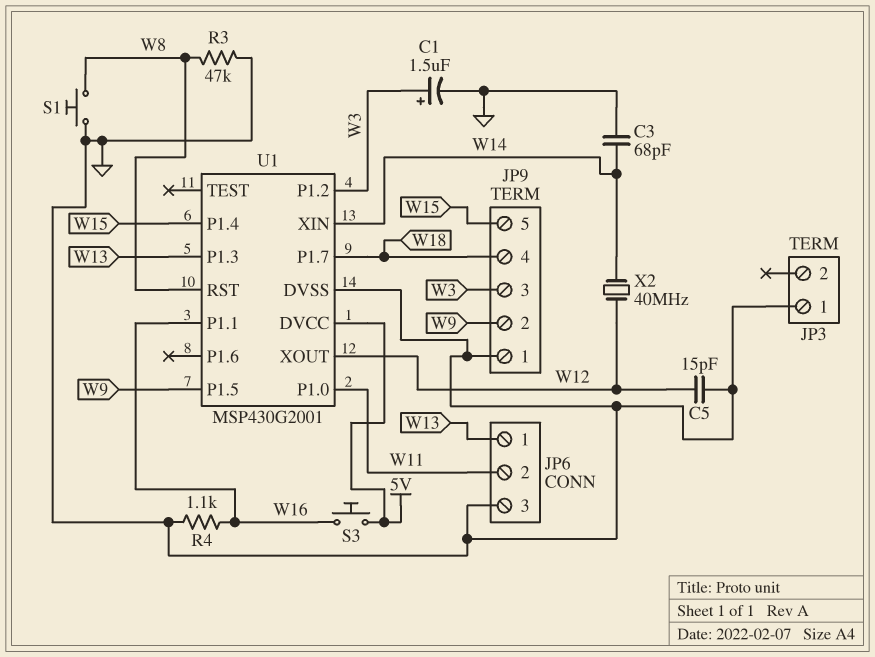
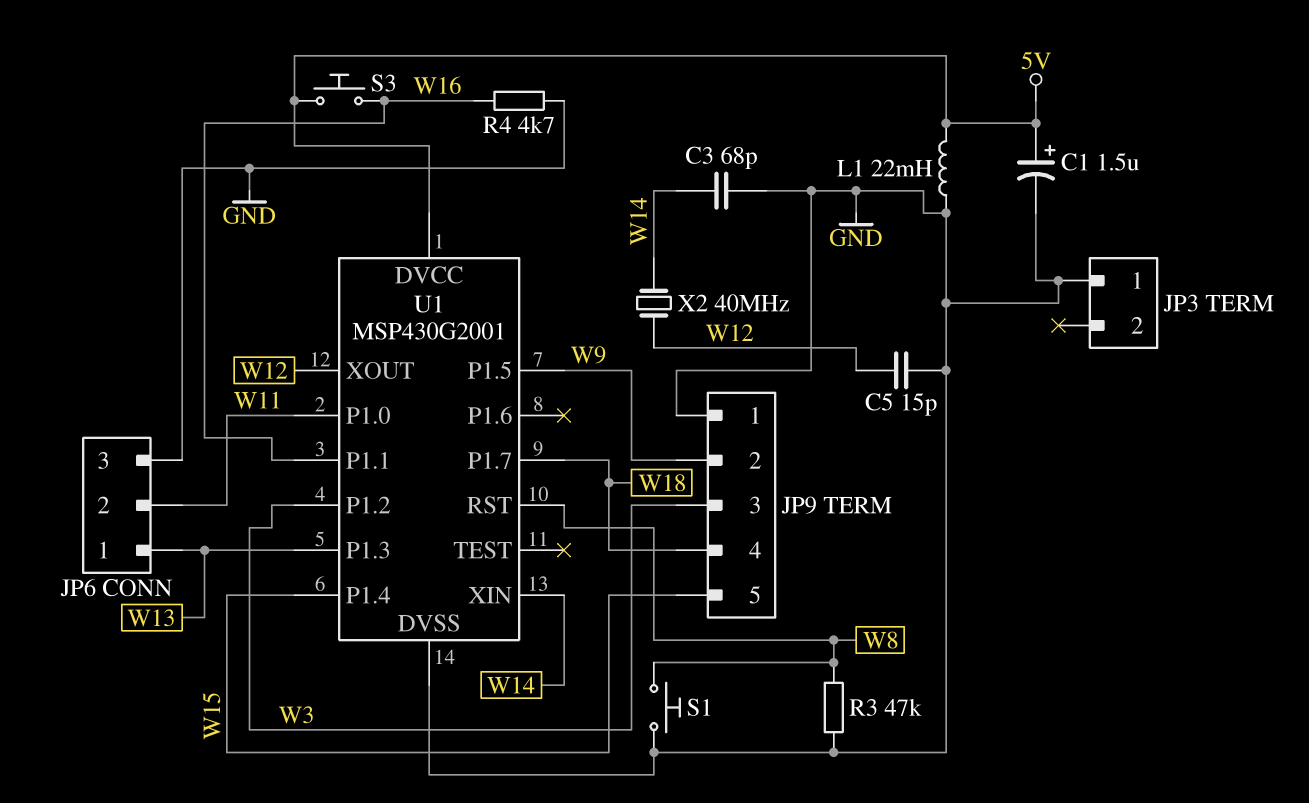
C1: 1.5uF (plus W3, minus GND) -> 1.5uF (plus 5V, minus GND)
L1: none -> 22mH (5V, GND)
R4: 1.1k (GND, W16) -> 4.7k (GND, W16)

